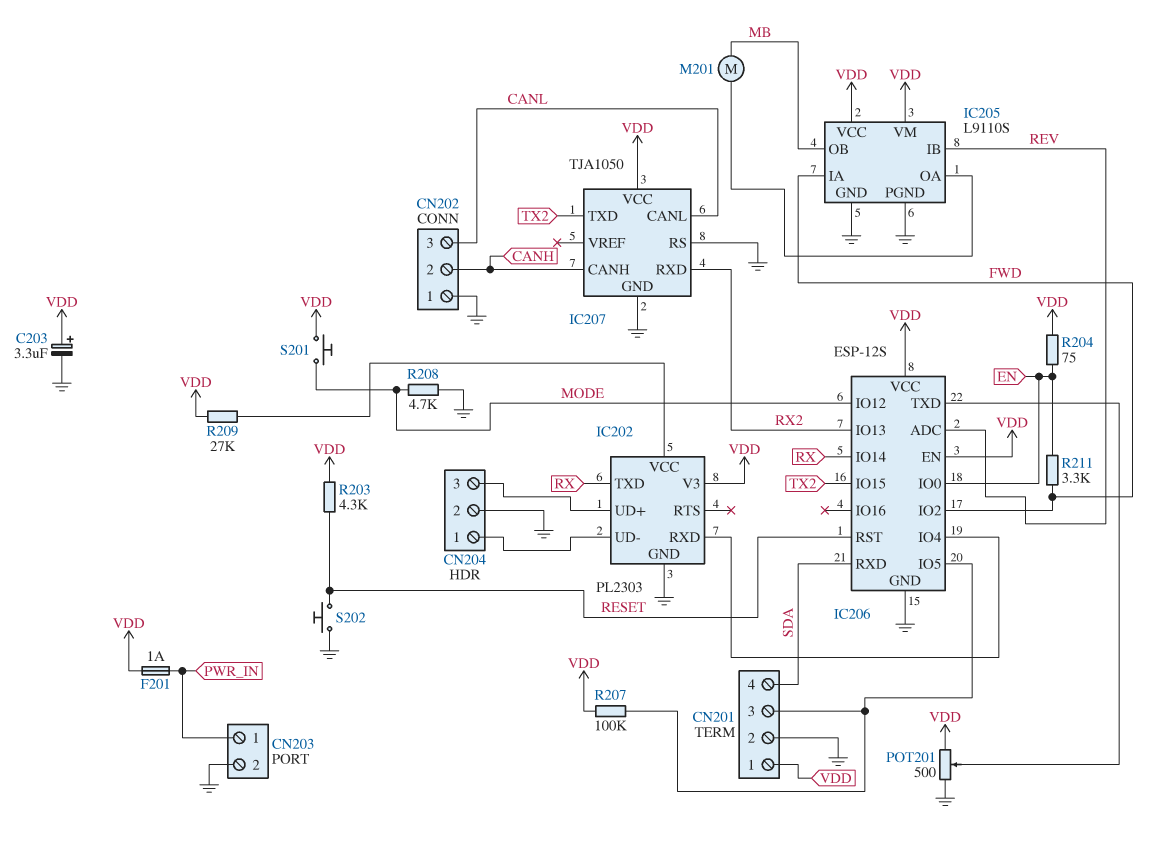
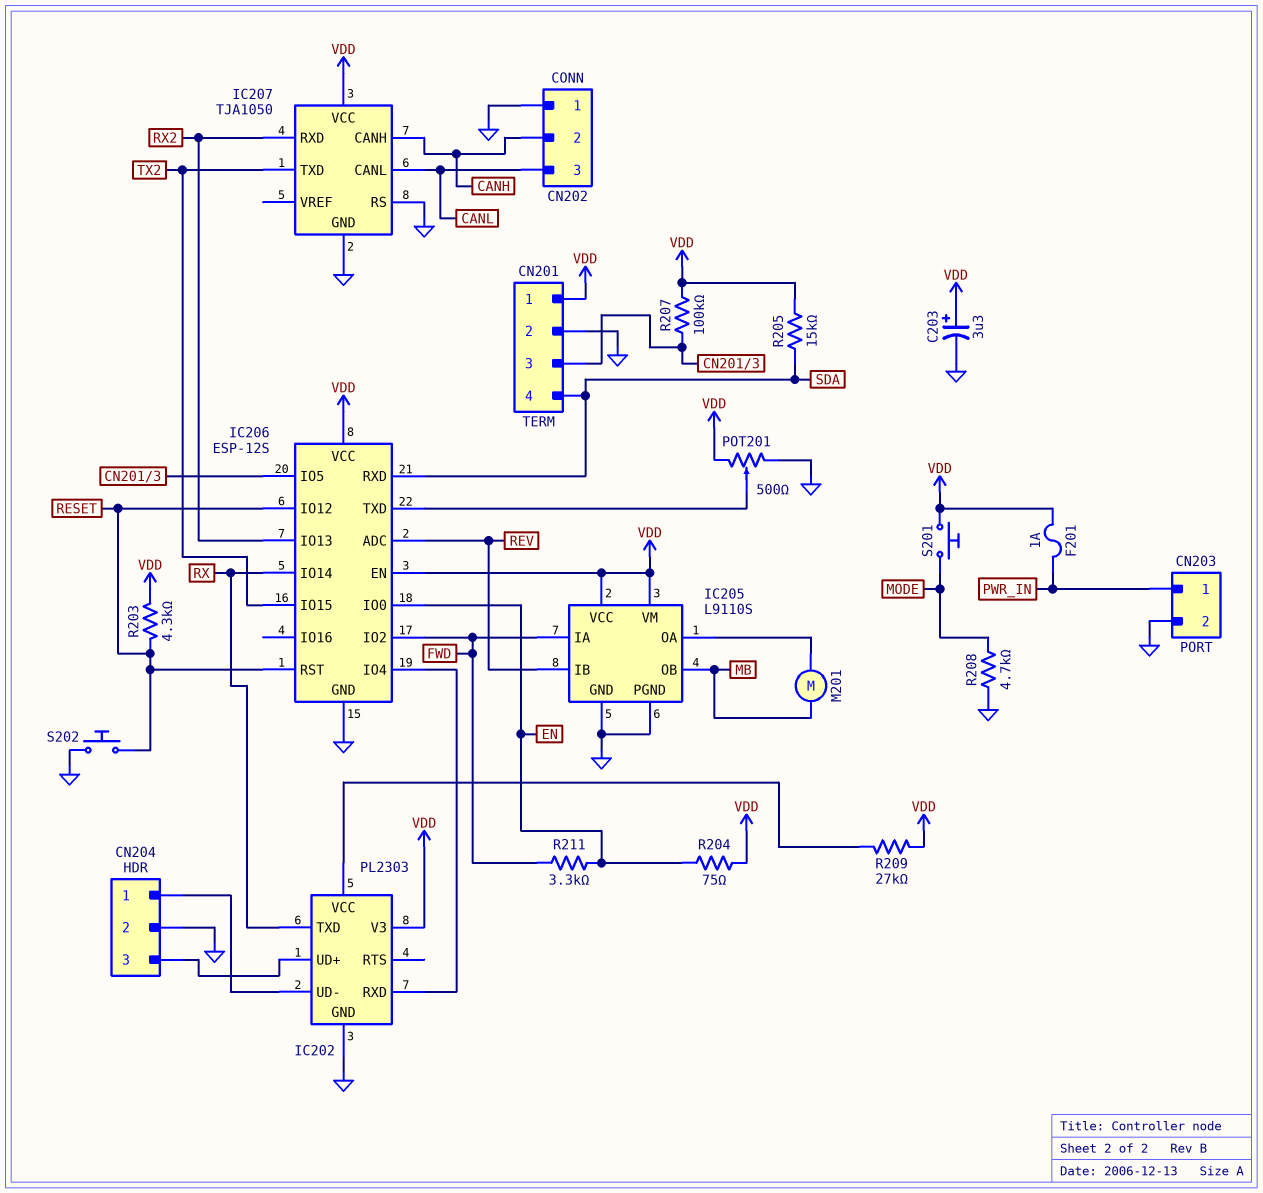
IC206 pin IO12: MODE -> RESET
R205: none -> 15k (SDA, VDD)

